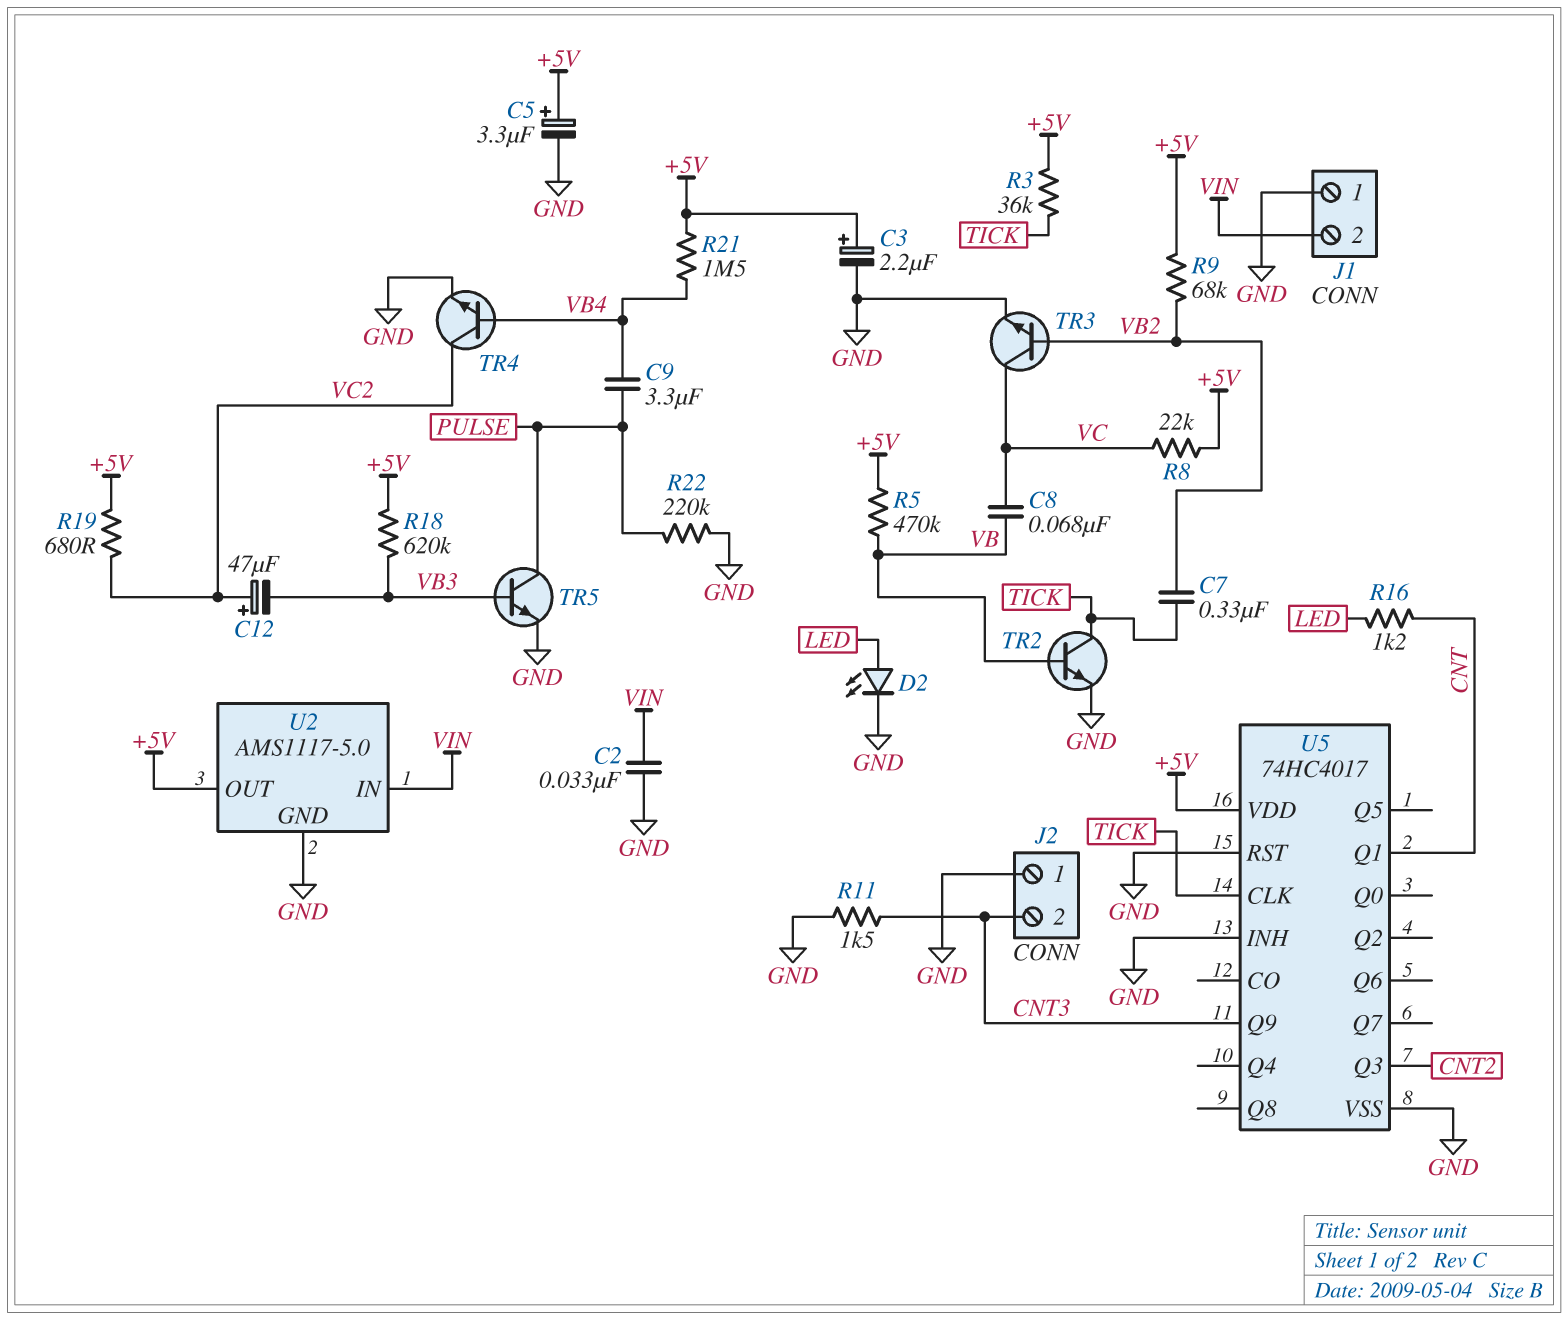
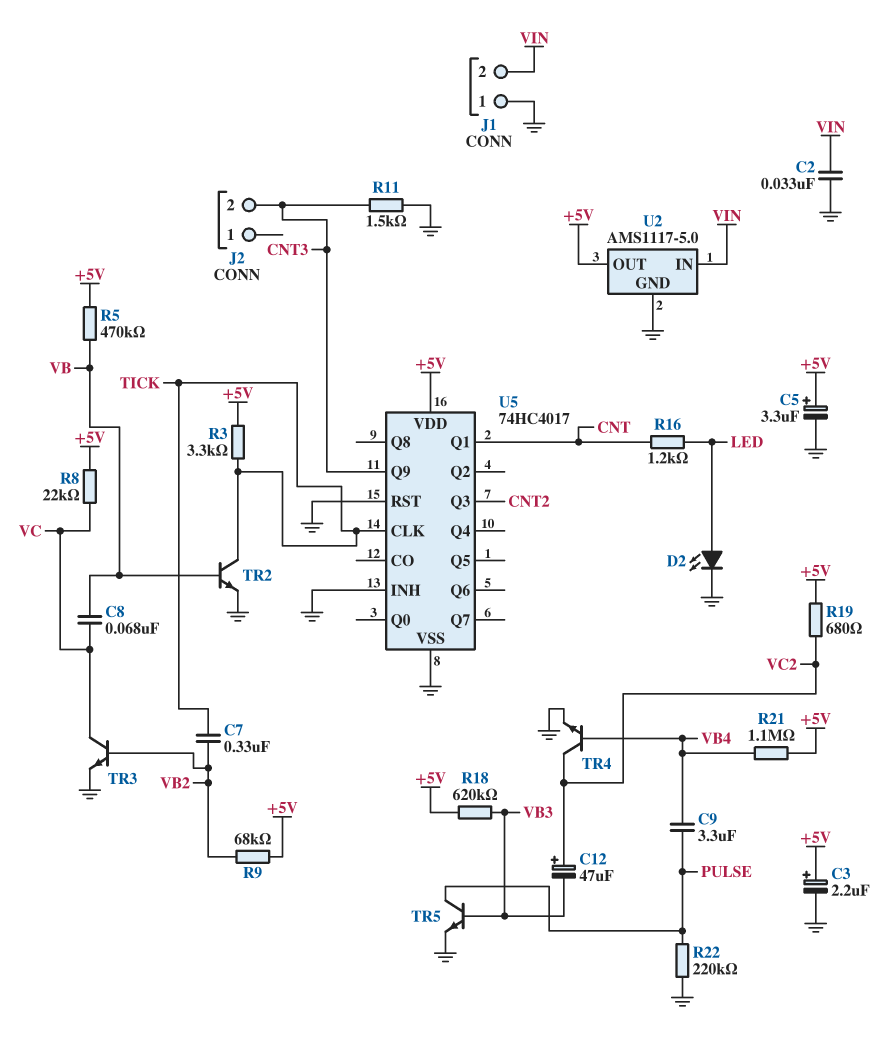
J2 pin 1: GND -> none
R3: 36k (+5V, TICK) -> 3.3k (+5V, TICK)
R21: 1.5M (+5V, VB4) -> 1.1M (+5V, VB4)

